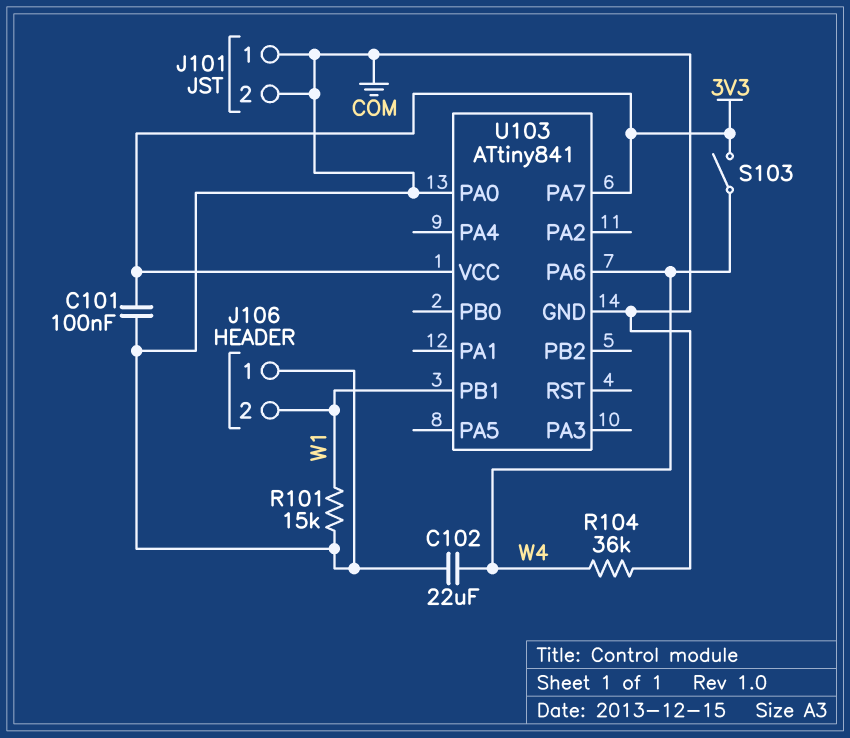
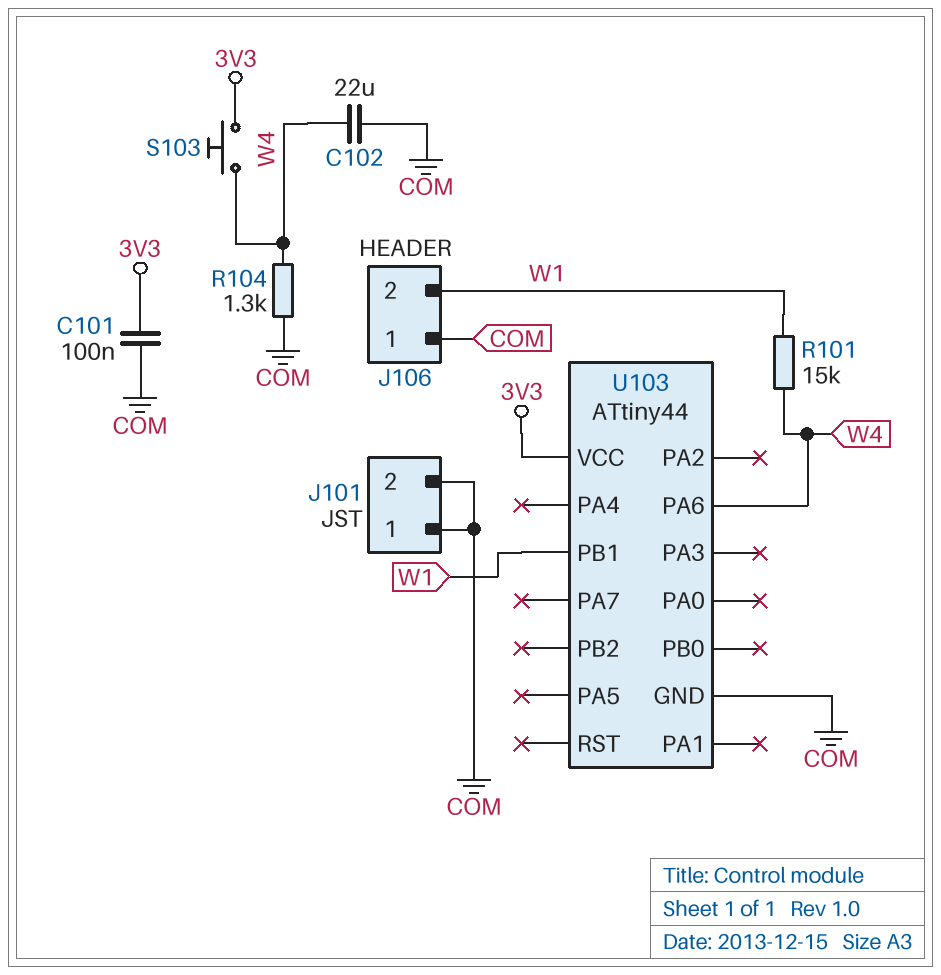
R101: 15k (COM, W1) -> 15k (W1, W4)
R104: 36k (COM, W4) -> 1.3k (COM, W4)
S103: switch (3V3, W4) -> button (3V3, W4)
U103: ATtiny841 -> ATtiny44
U103 pin PA0: COM -> none
U103 pin PA7: 3V3 -> none

